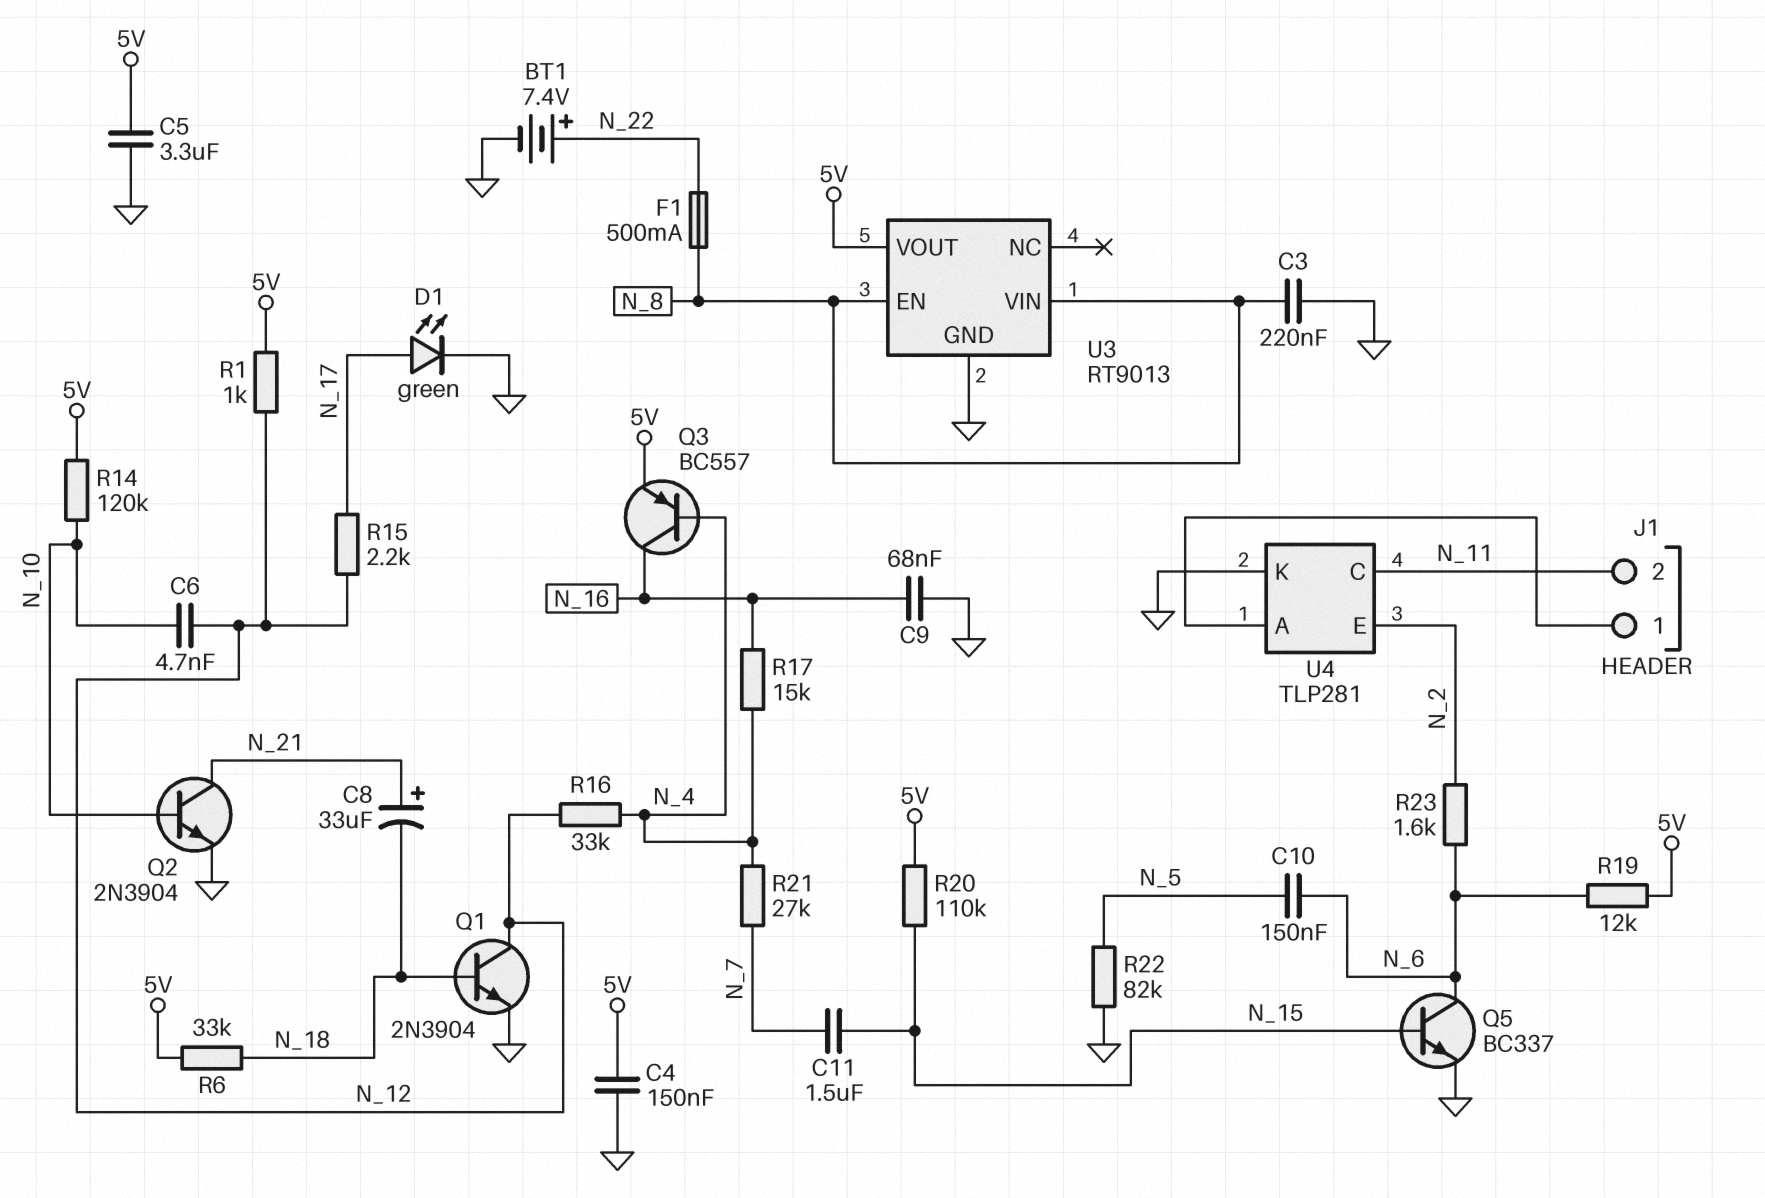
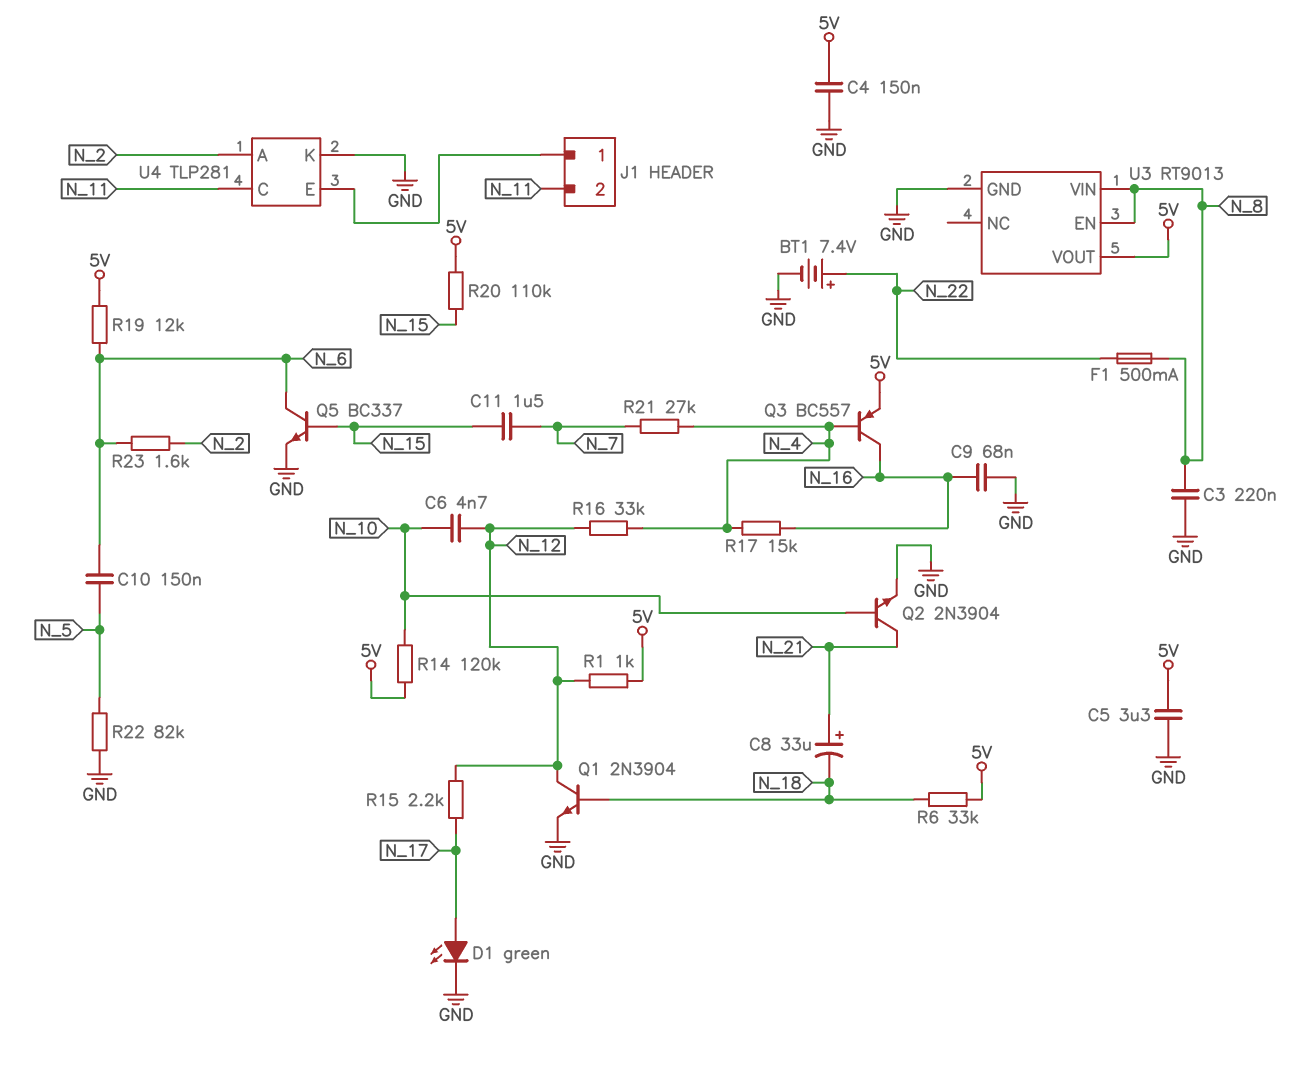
U4 pin A: J1/1 -> N_2
U4 pin E: N_2 -> J1/1

